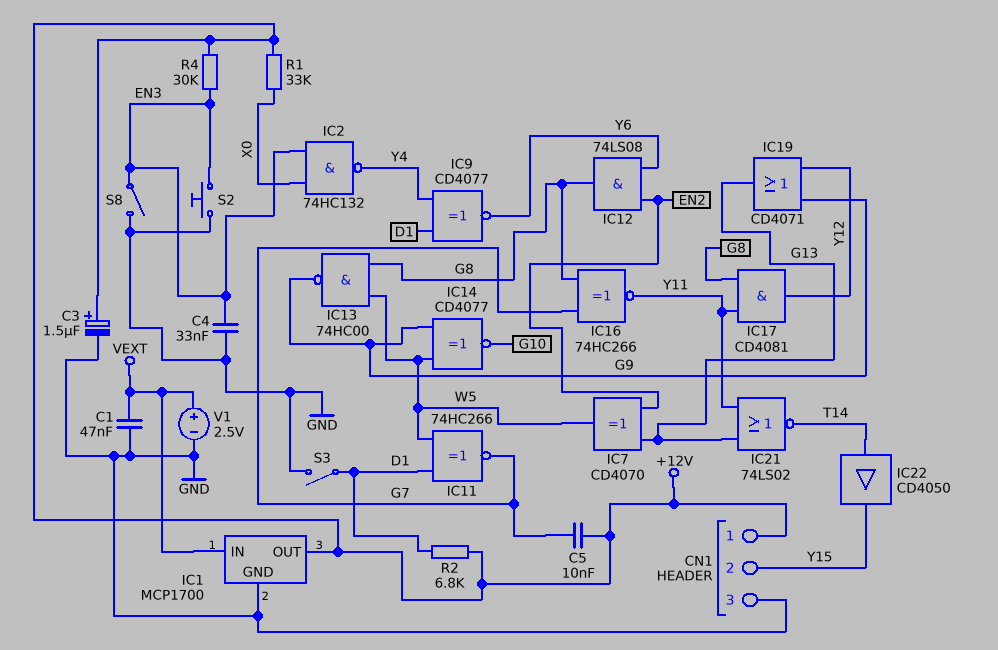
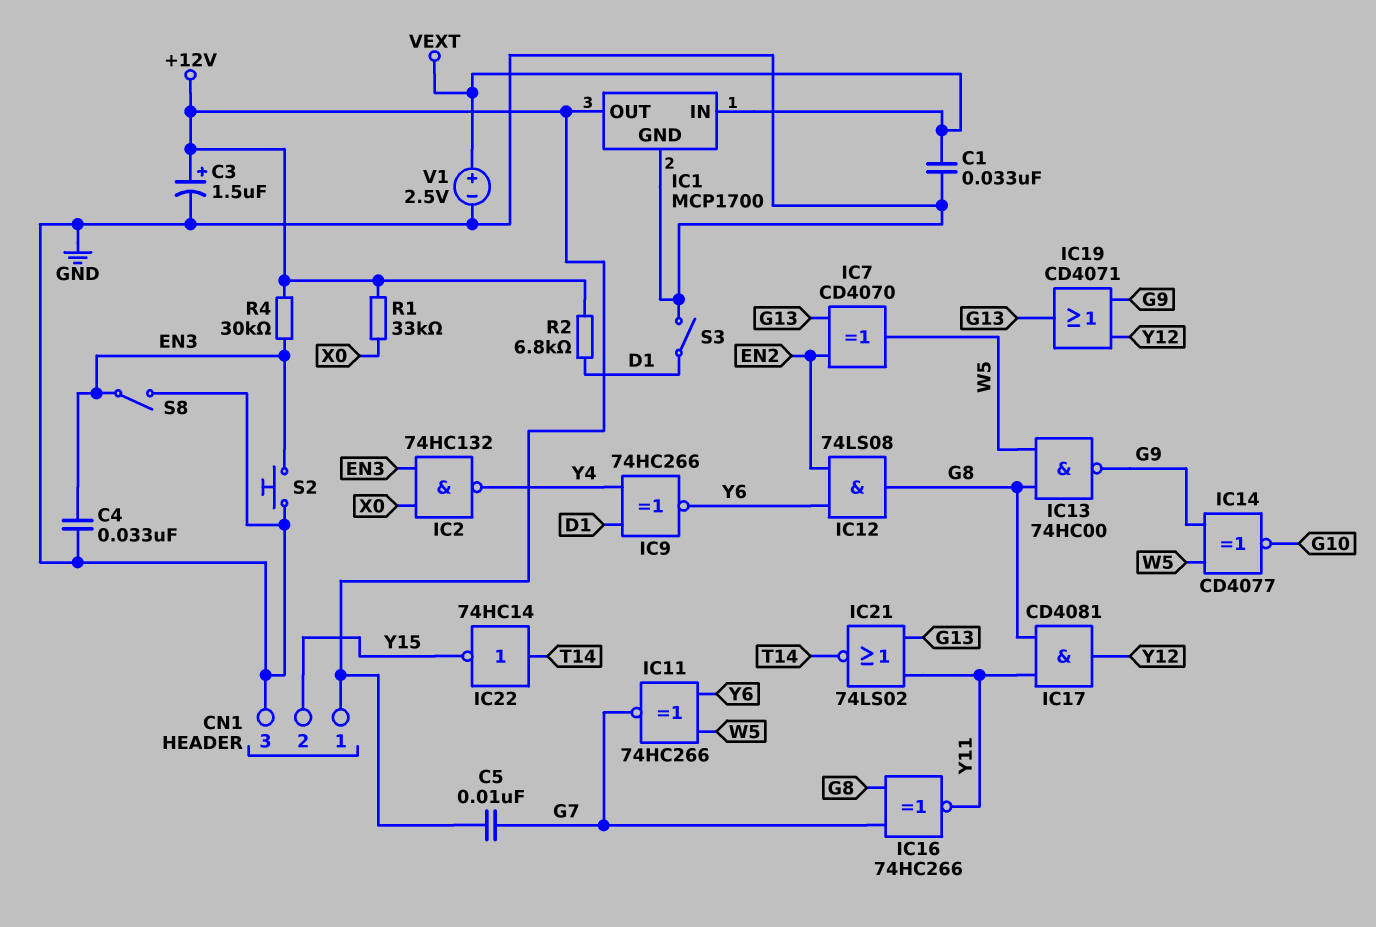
C1: 47nF (GND, VEXT) -> 33nF (GND, VEXT)
IC9: XNOR CD4077 (in D1, in Y4, out Y6) -> XNOR 74HC266 (in D1, in Y4, out Y6)
IC11: XNOR 74HC266 (in D1, in W5, out G7) -> XNOR 74HC266 (in W5, in Y6, out G7)
IC22: buffer CD4050 (in T14, out Y15) -> NOT 74HC14 (in T14, out Y15)

